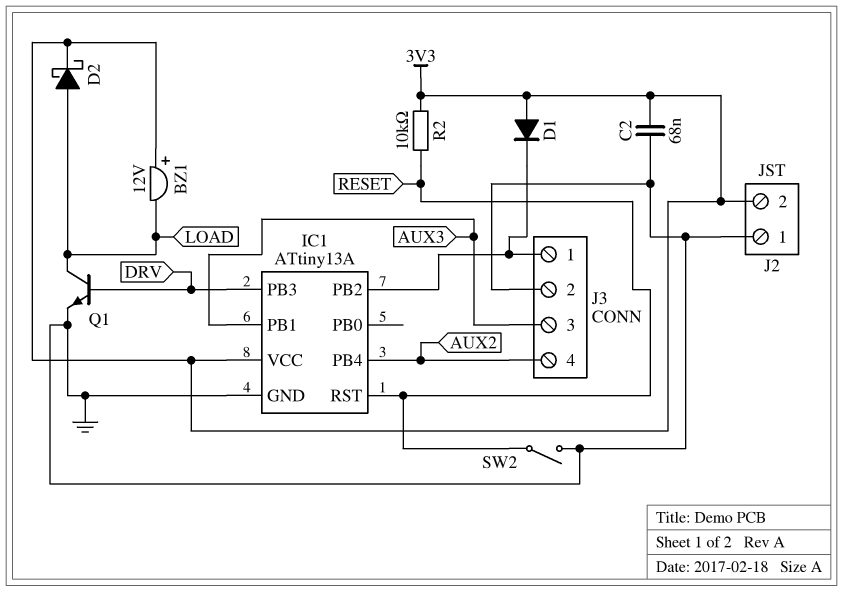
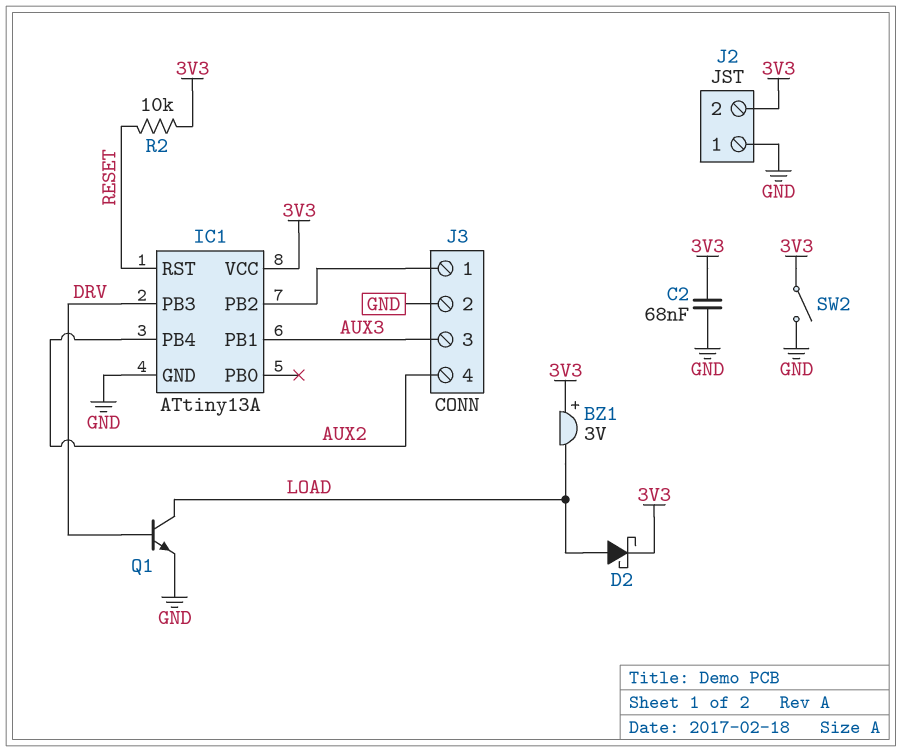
BZ1: buzzer 12V (plus 3V3, minus LOAD) -> buzzer 3V (plus 3V3, minus LOAD)
D1: diode (A 3V3, K IC1/PB2) -> none
SW2: switch (GND, RESET) -> switch (3V3, GND)

